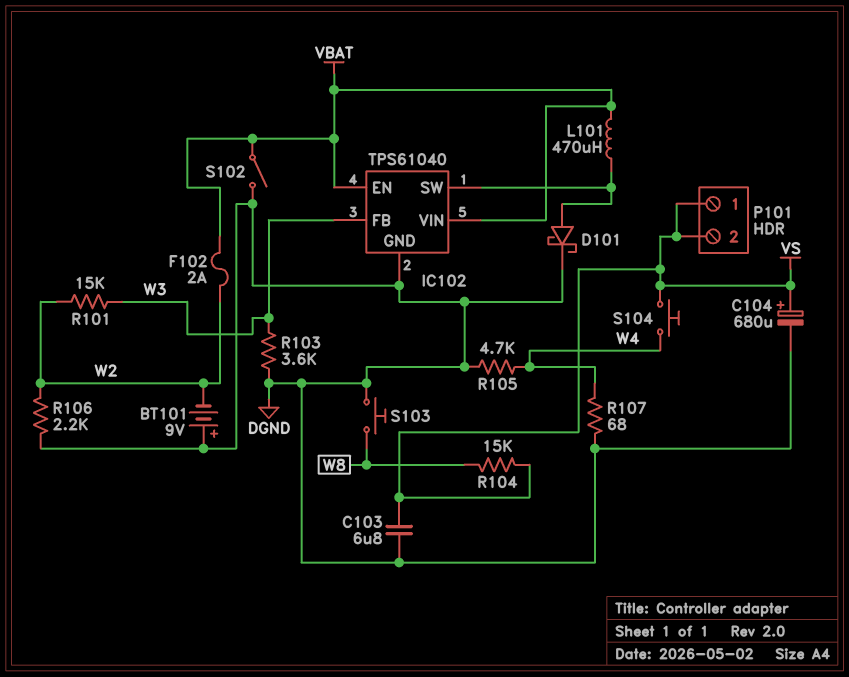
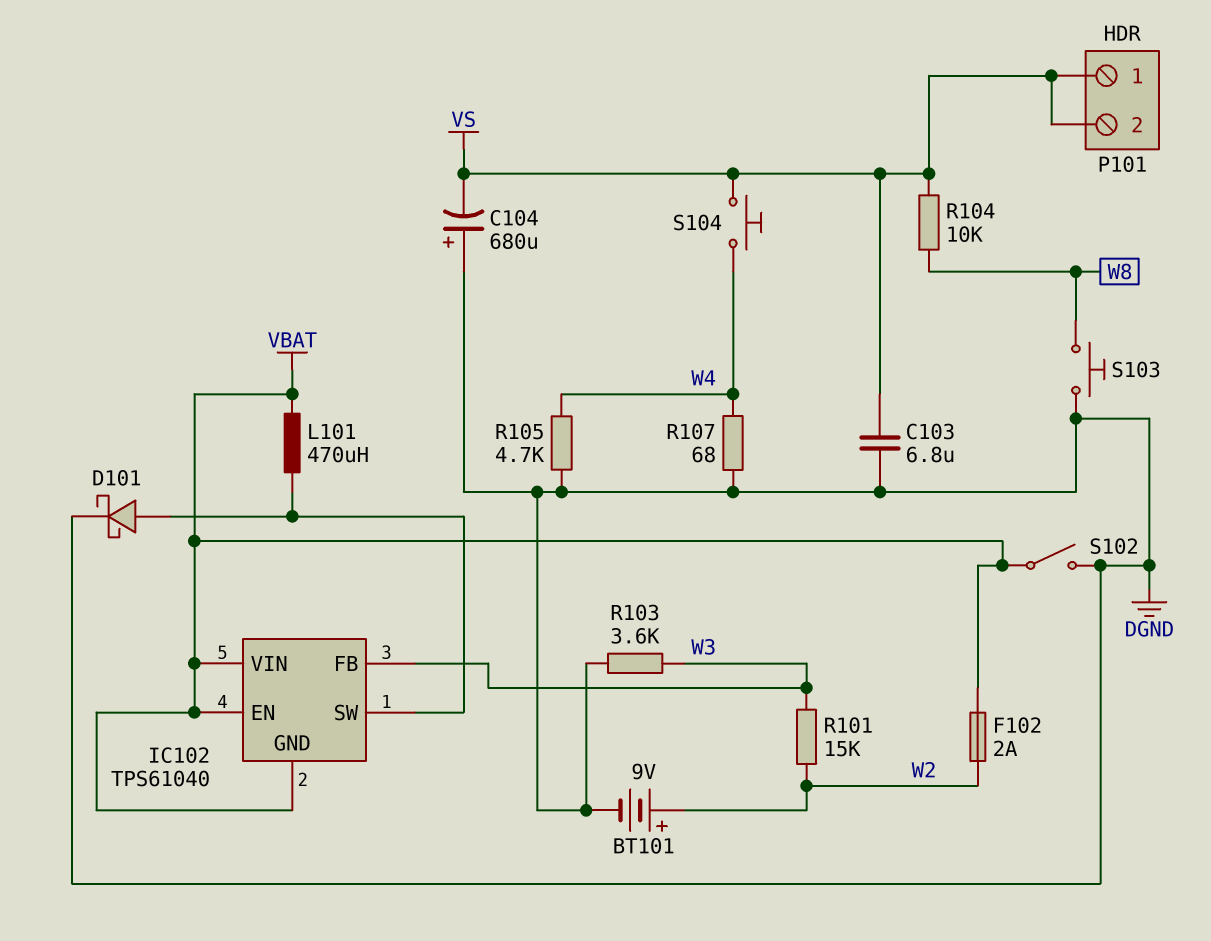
BT101: 9V (plus DGND, minus W2) -> 9V (plus W2, minus DGND)
C104: 680uF (plus VS, minus DGND) -> 680uF (plus DGND, minus VS)
IC102 pin GND: DGND -> VBAT
R104: 15k (VS, W8) -> 10k (VS, W8)
R106: 2.2k (DGND, W2) -> none

